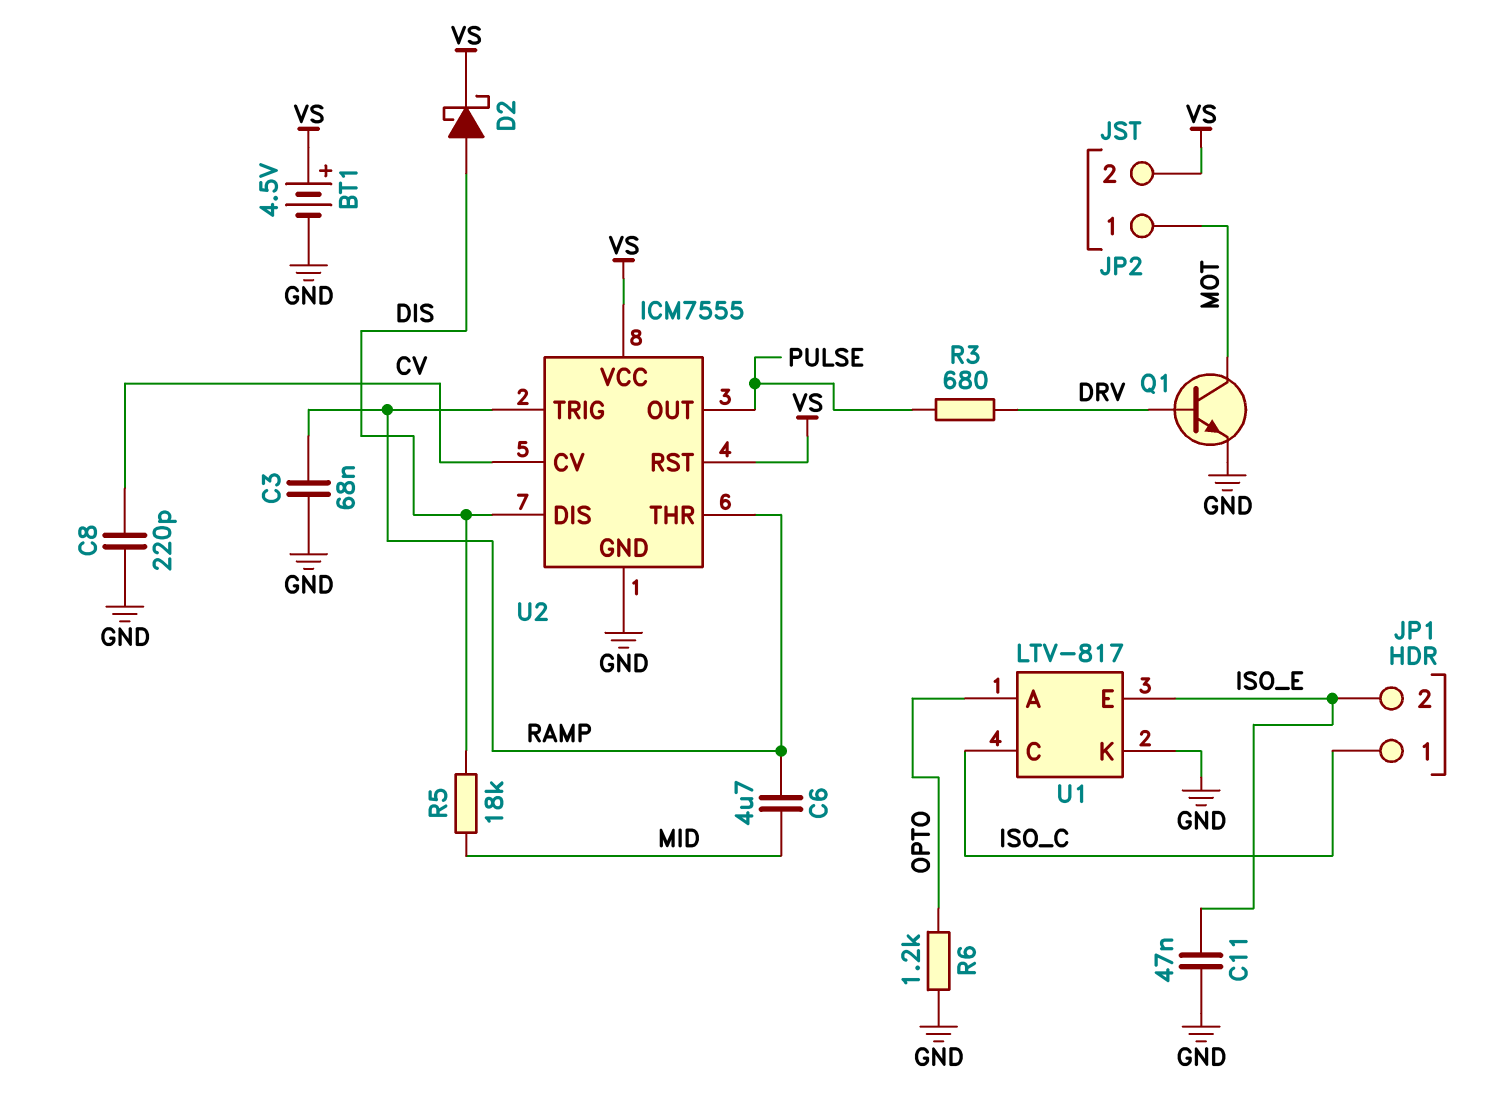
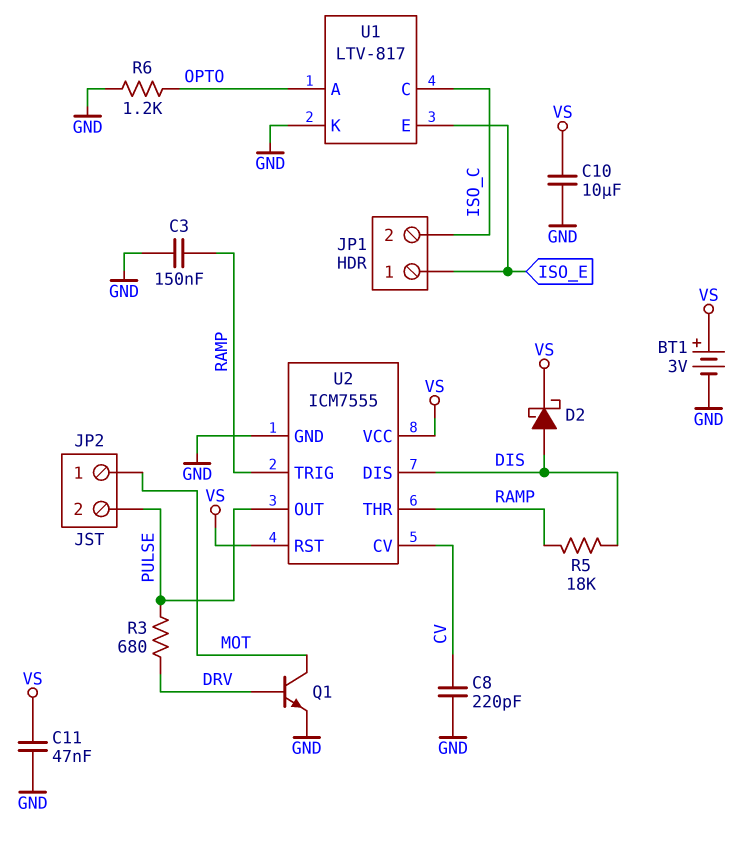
BT1: 4.5V (plus VS, minus GND) -> 3V (plus VS, minus GND)
C3: 68nF (GND, RAMP) -> 150nF (GND, RAMP)
C6: 4.7uF (MID, RAMP) -> none
C10: none -> 10uF (GND, VS)
C11: 47nF (GND, ISO_E) -> 47nF (GND, VS)
JP1 pin 1: ISO_C -> ISO_E
JP1 pin 2: ISO_E -> ISO_C
JP2 pin 2: VS -> PULSE
R5: 18k (DIS, MID) -> 18k (DIS, RAMP)

